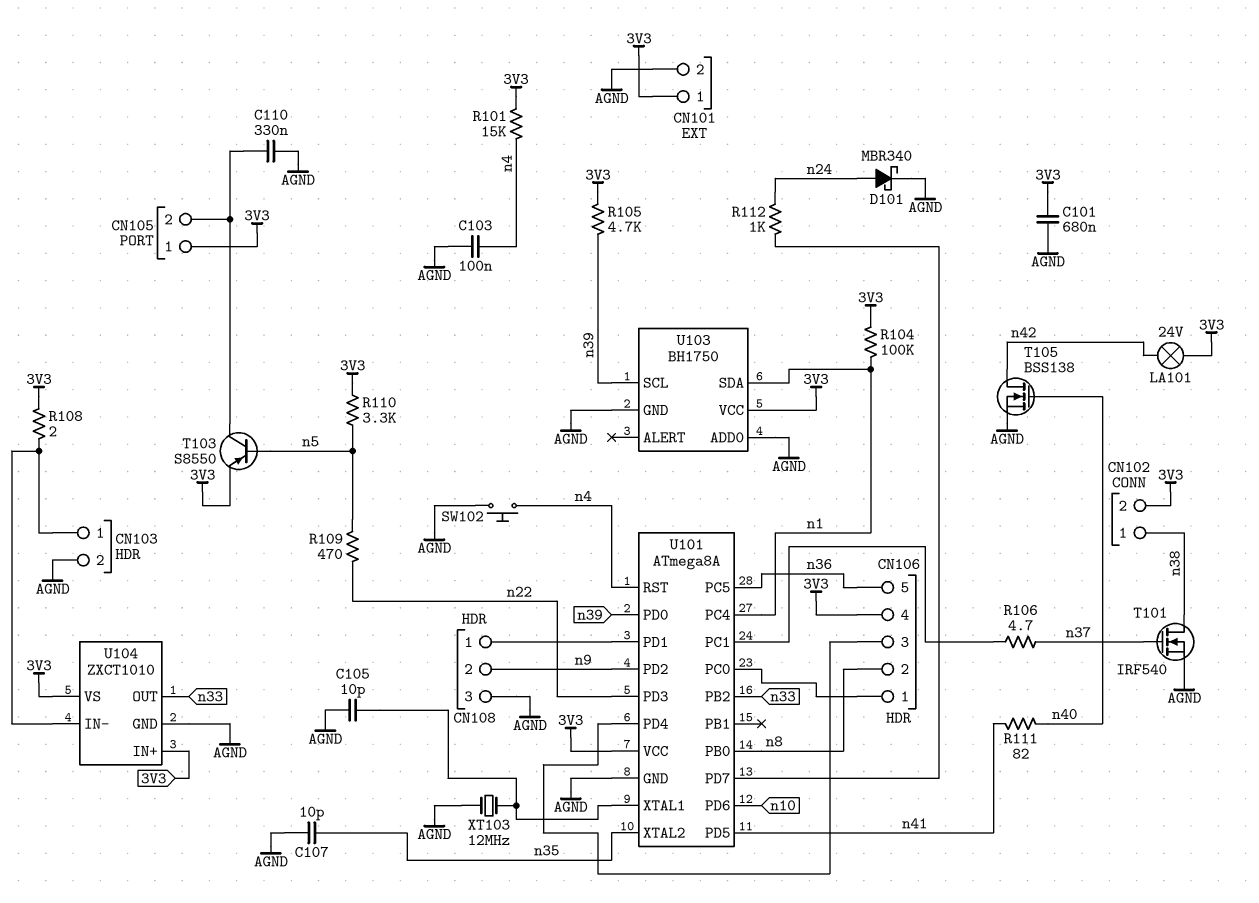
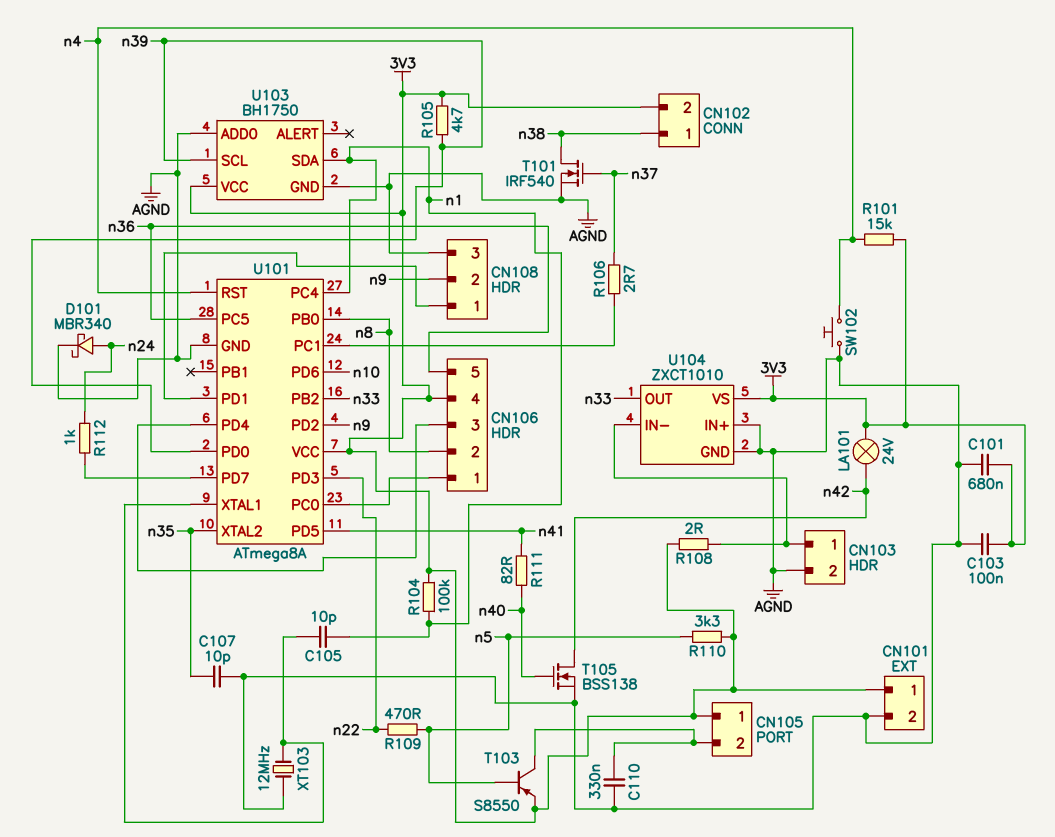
C103: 100nF (AGND, n4) -> 100nF (3V3, AGND)
C105: 10pF (AGND, U101/XTAL1) -> 10pF (U101/XTAL1, n1)
R106: 4.7 (U101/PC1, n37) -> 2.7 (U101/PC1, n37)
U104 pin IN+: 3V3 -> AGND

